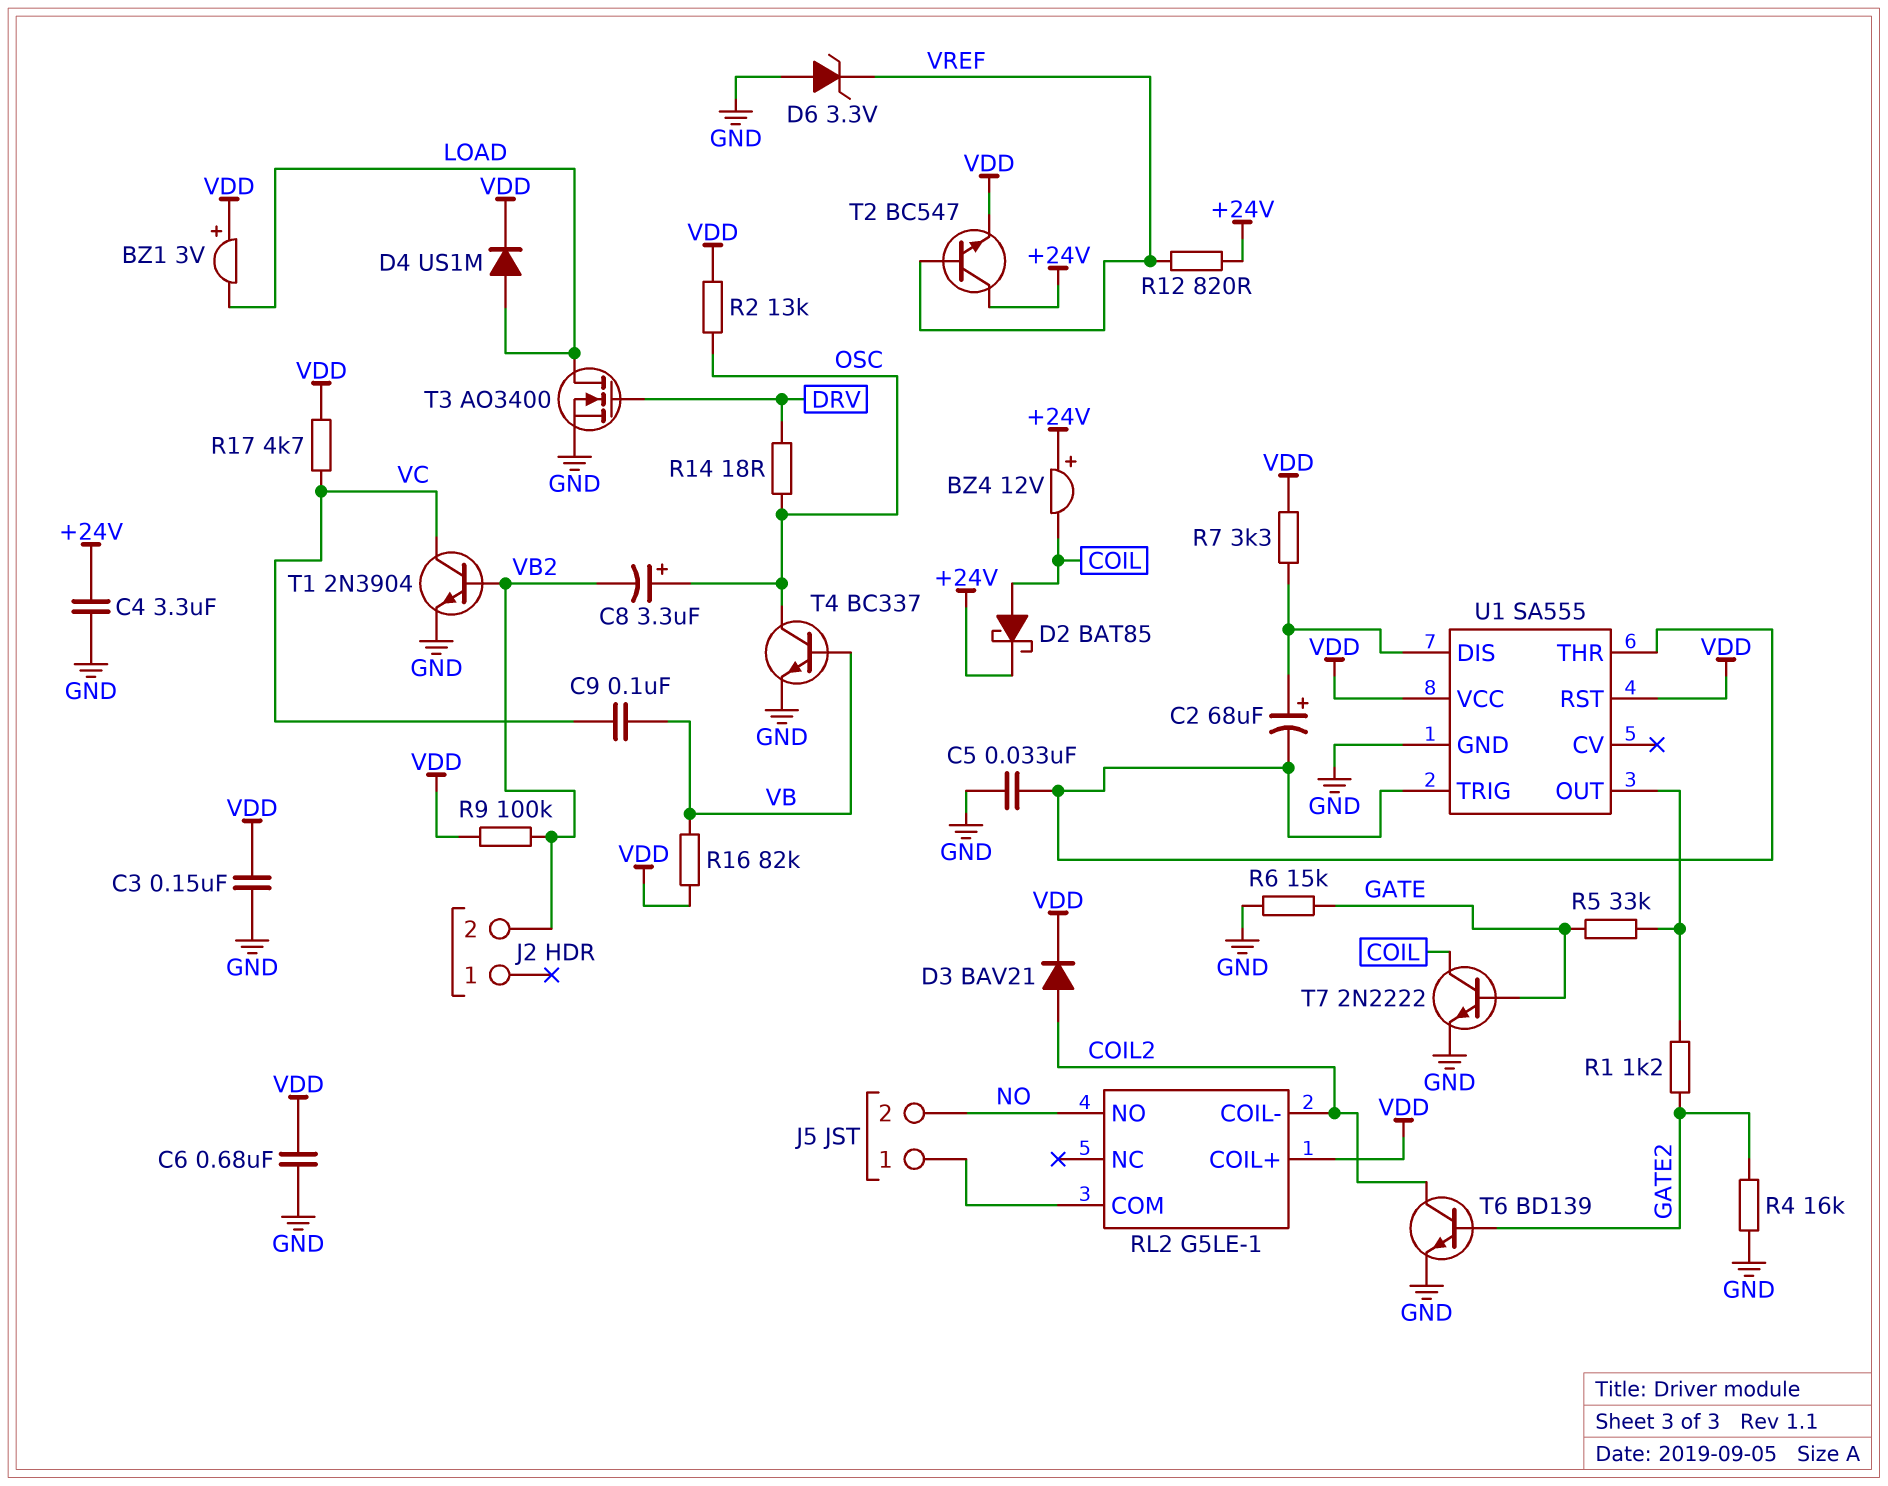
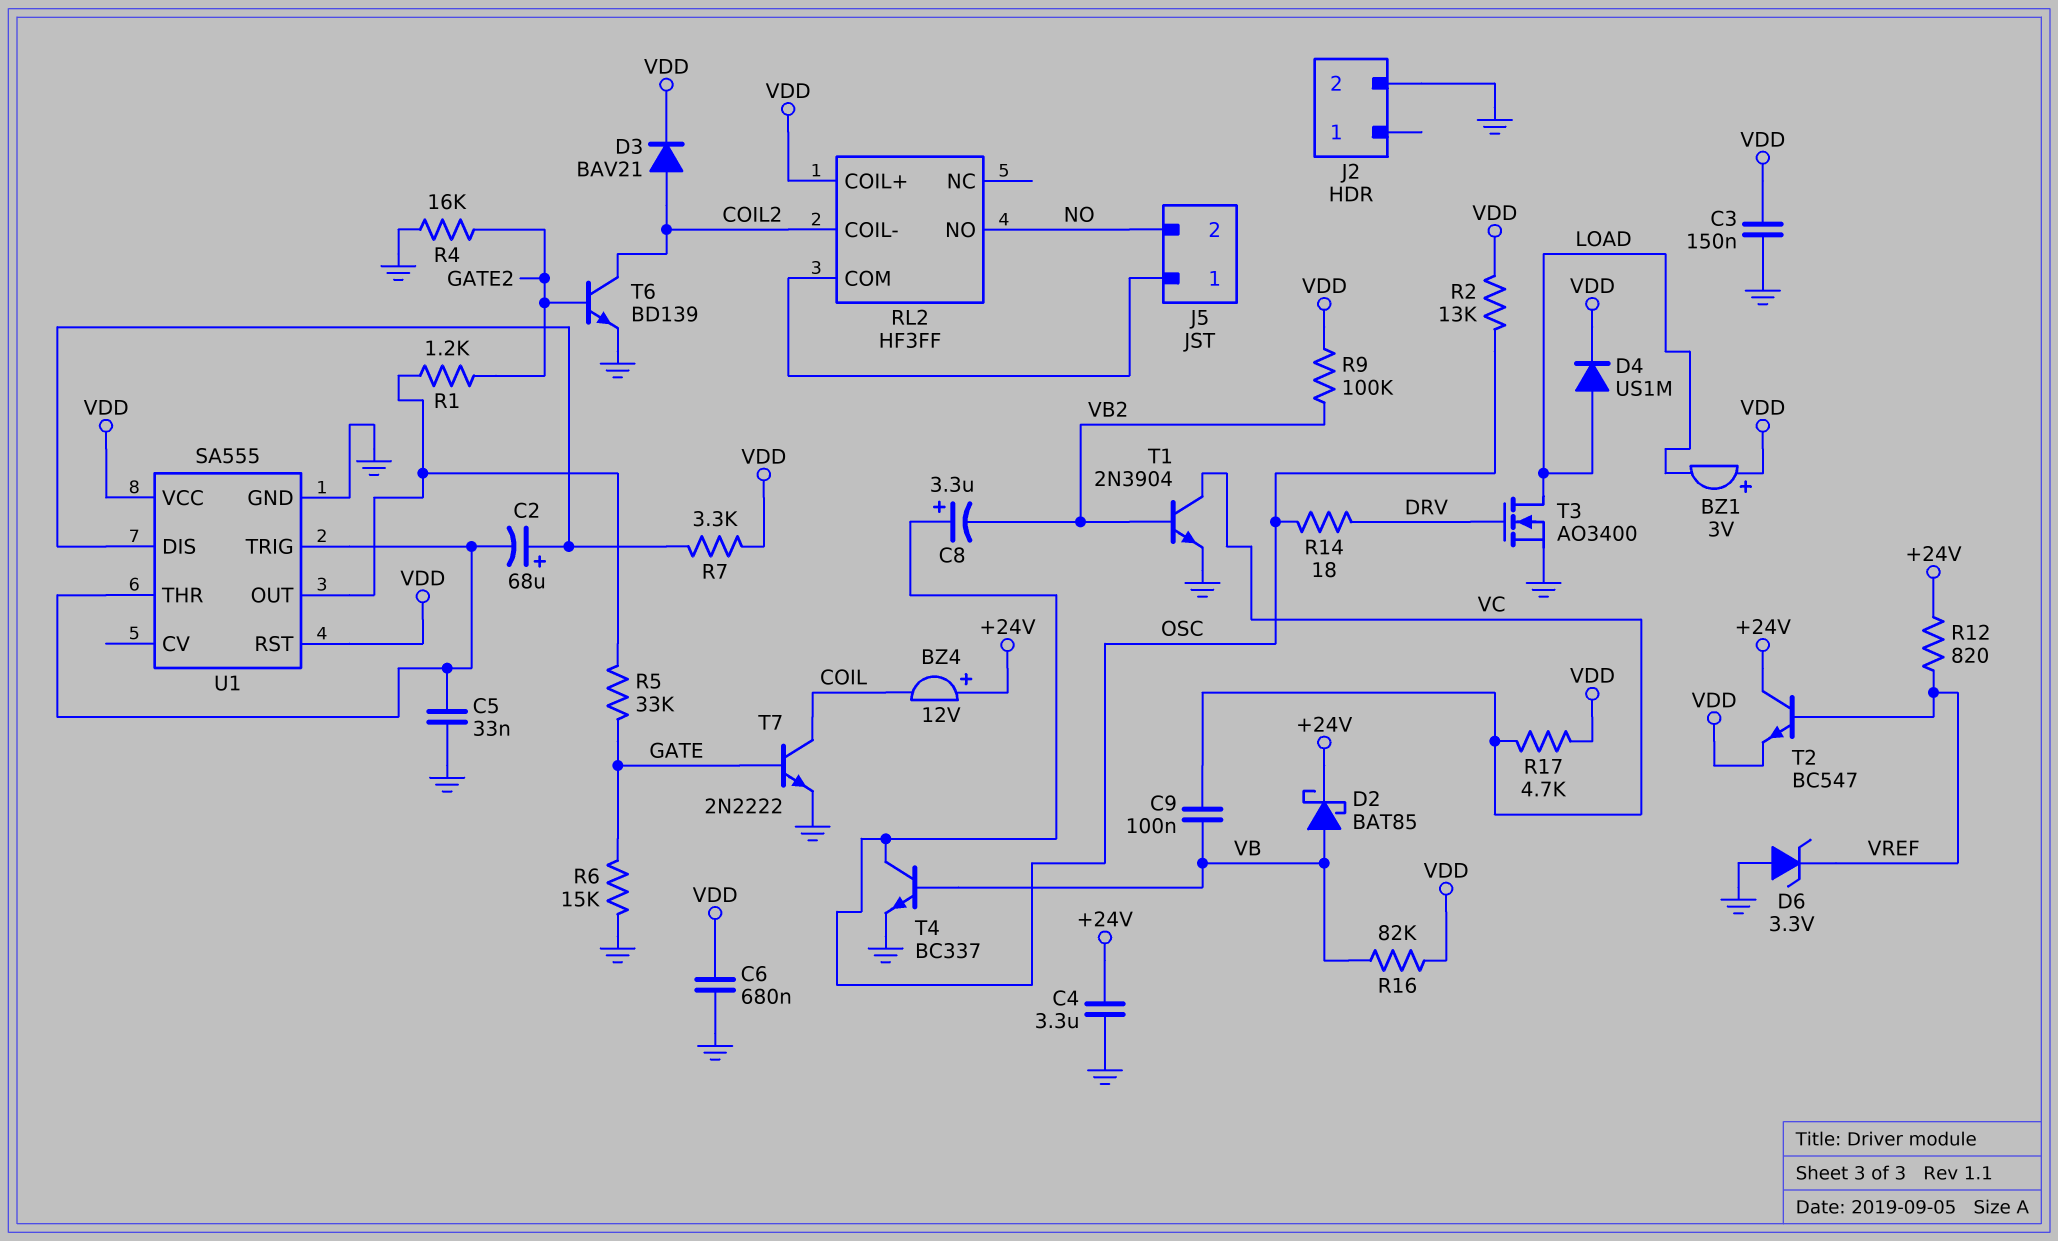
D2: schottky BAT85 (A COIL, K +24V) -> schottky BAT85 (A VB, K +24V)
J2 pin 2: VB2 -> GND
RL2: G5LE-1 -> HF3FF

